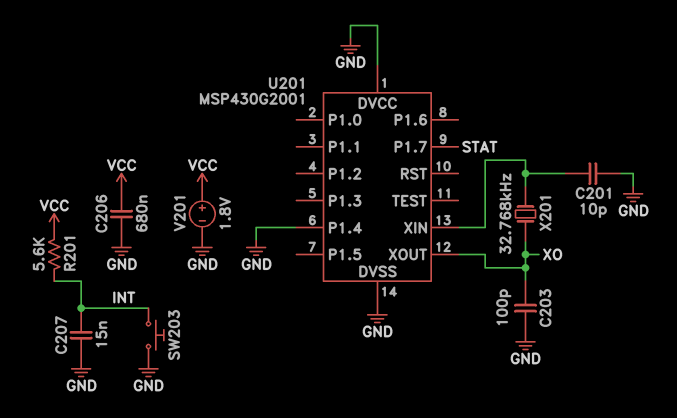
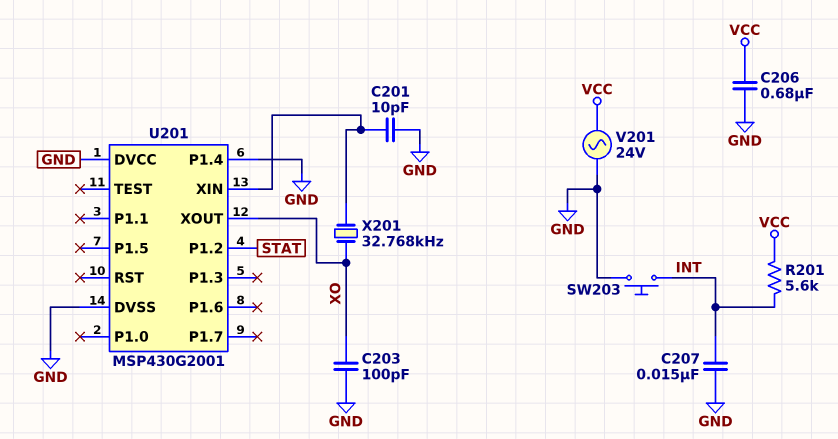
U201 pin P1.2: none -> STAT
U201 pin P1.7: STAT -> none
V201: 1.8V (plus VCC, minus GND) -> AC 24V (GND, VCC)

